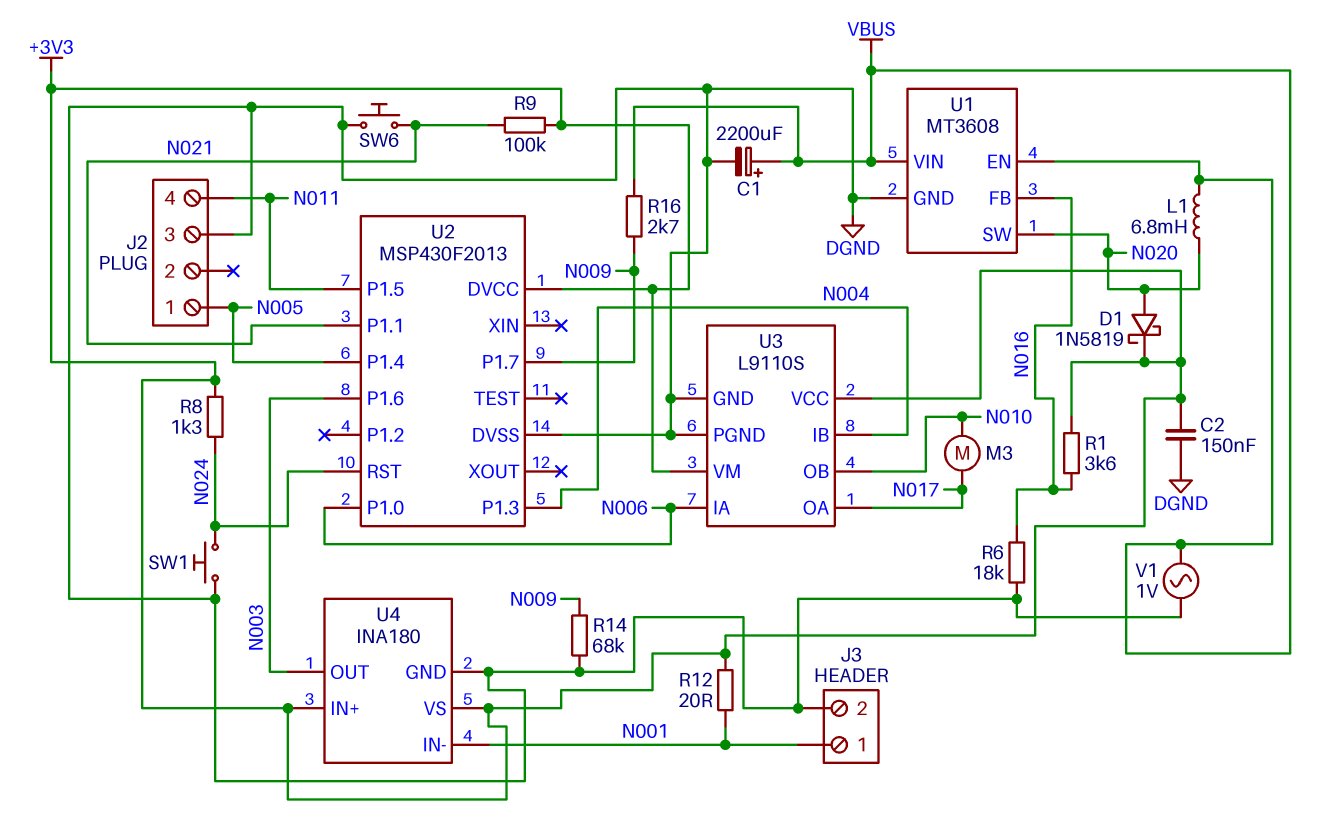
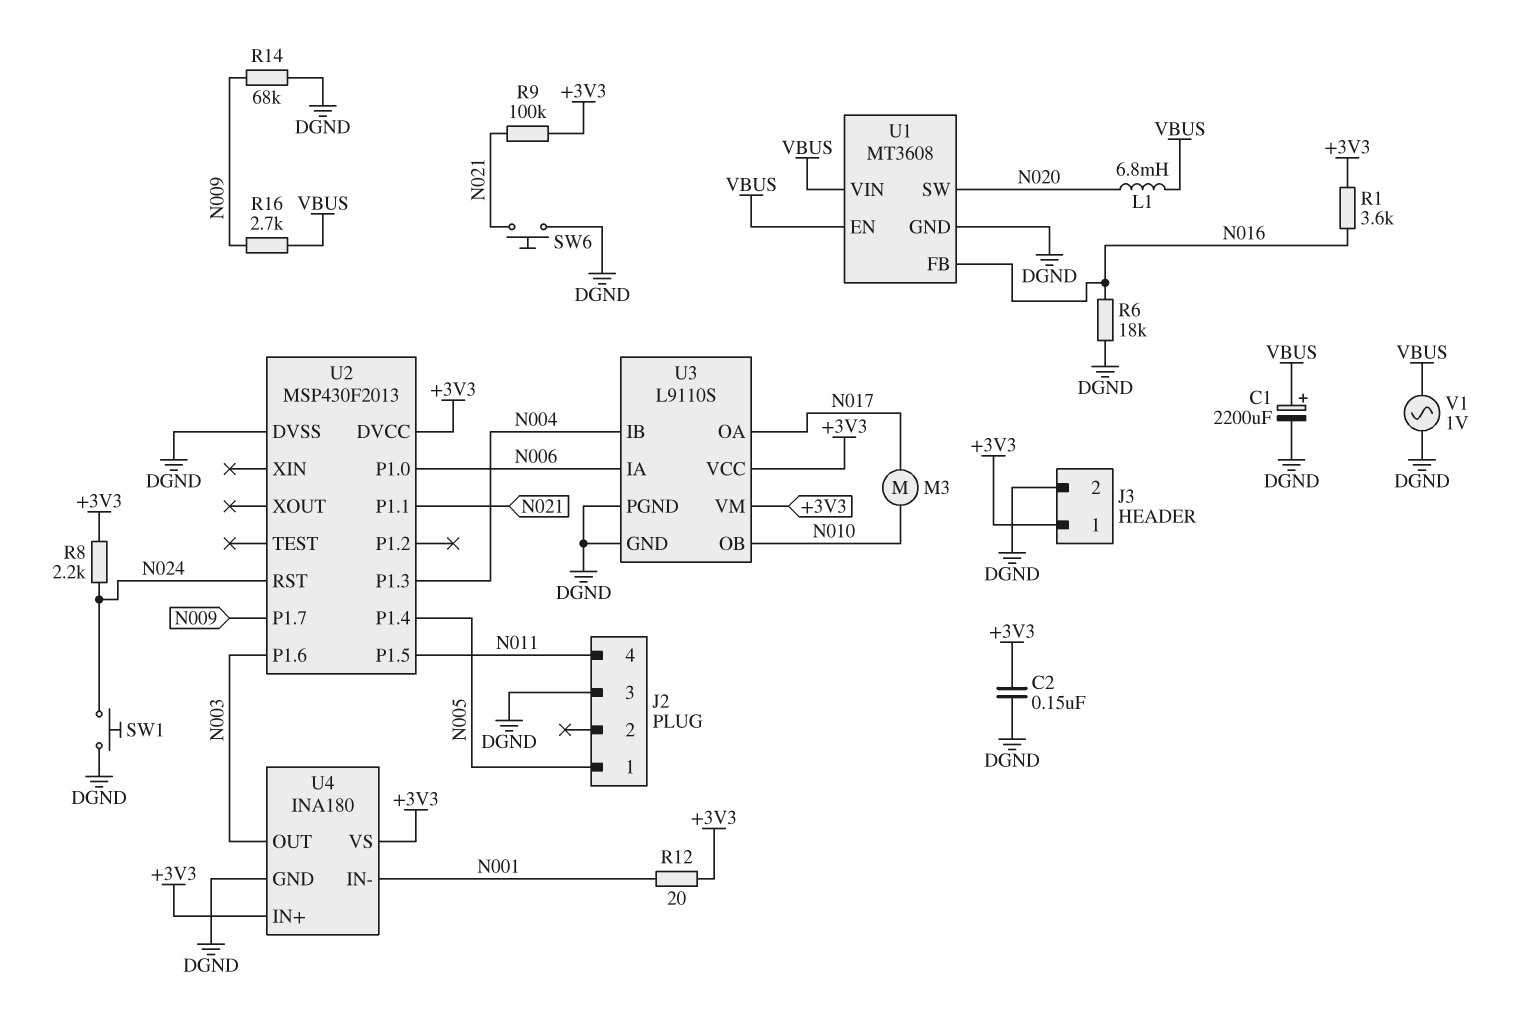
D1: schottky 1N5819 (A N020, K +3V3) -> none
J3 pin 1: N001 -> +3V3
R8: 1.3k (+3V3, N024) -> 2.2k (+3V3, N024)

